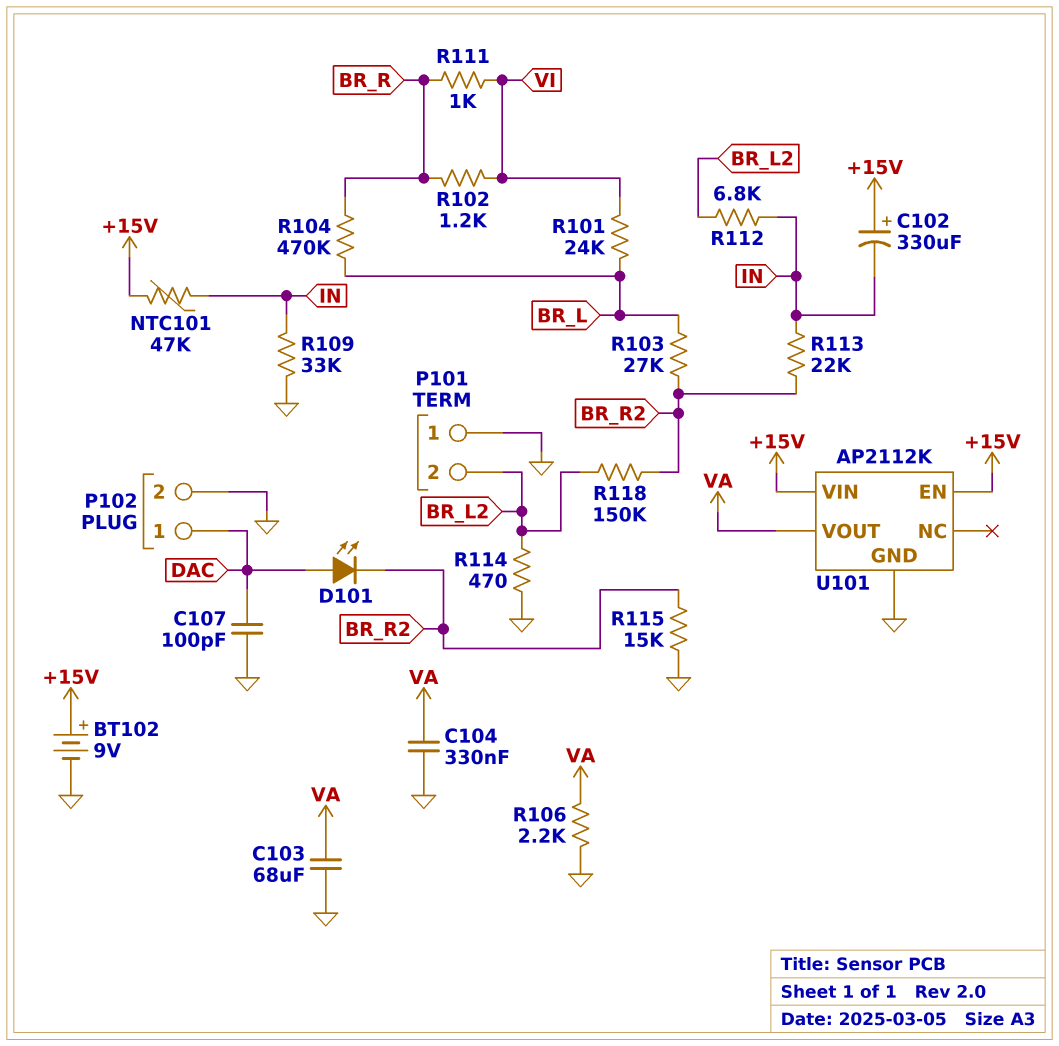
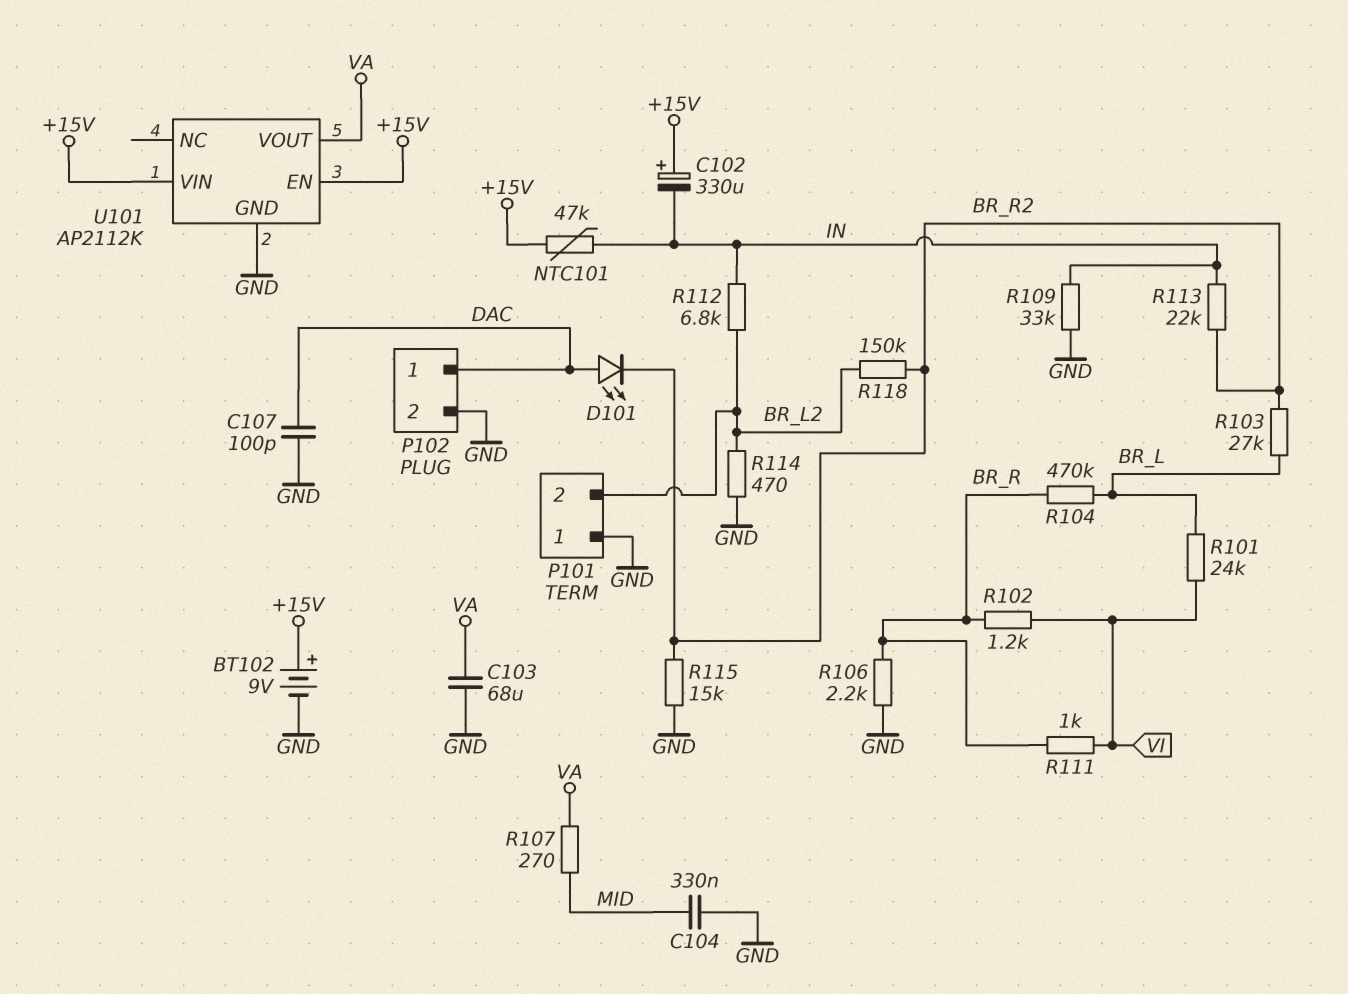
C104: 330nF (GND, VA) -> 330nF (GND, MID)
R106: 2.2k (GND, VA) -> 2.2k (BR_R, GND)
R107: none -> 270 (MID, VA)

